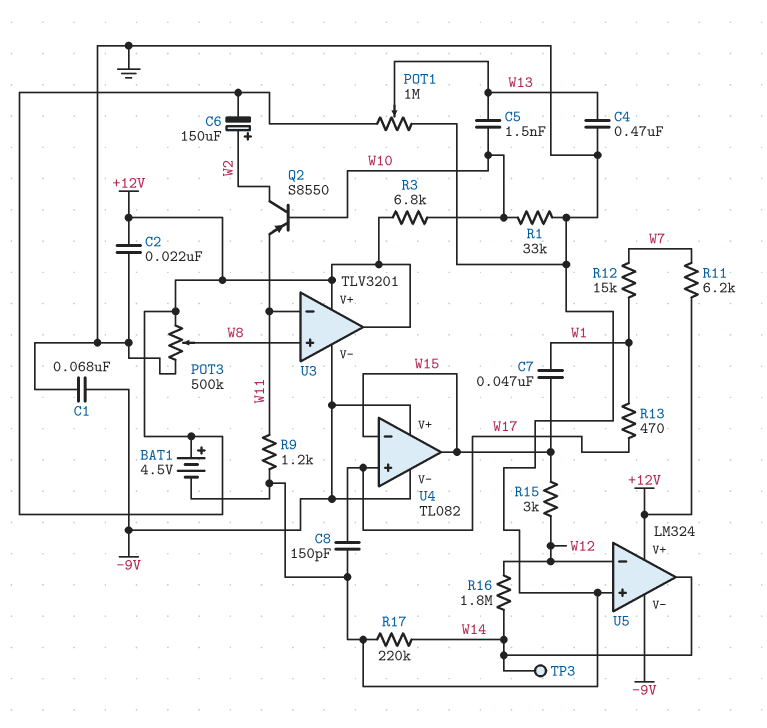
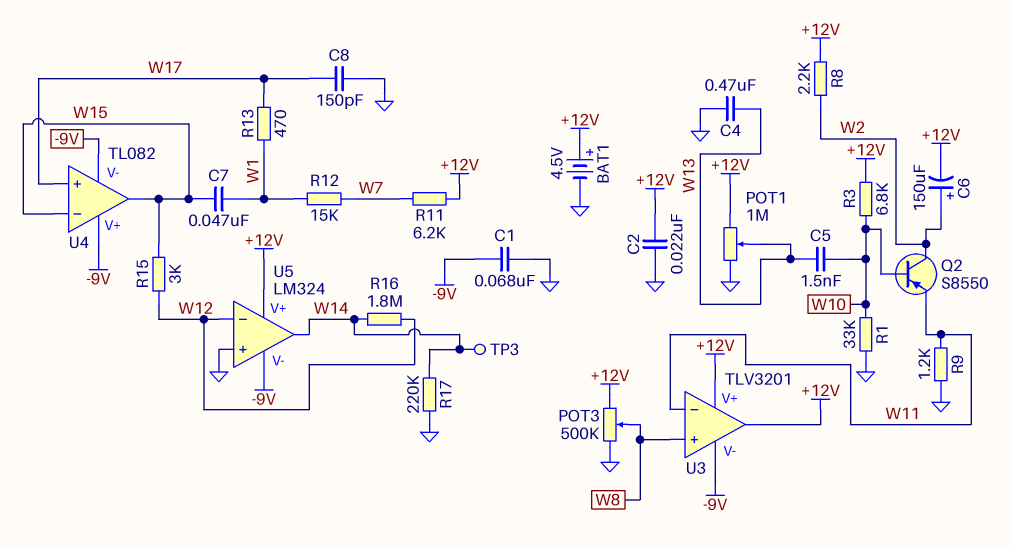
R8: none -> 2.2k (+12V, W2)

